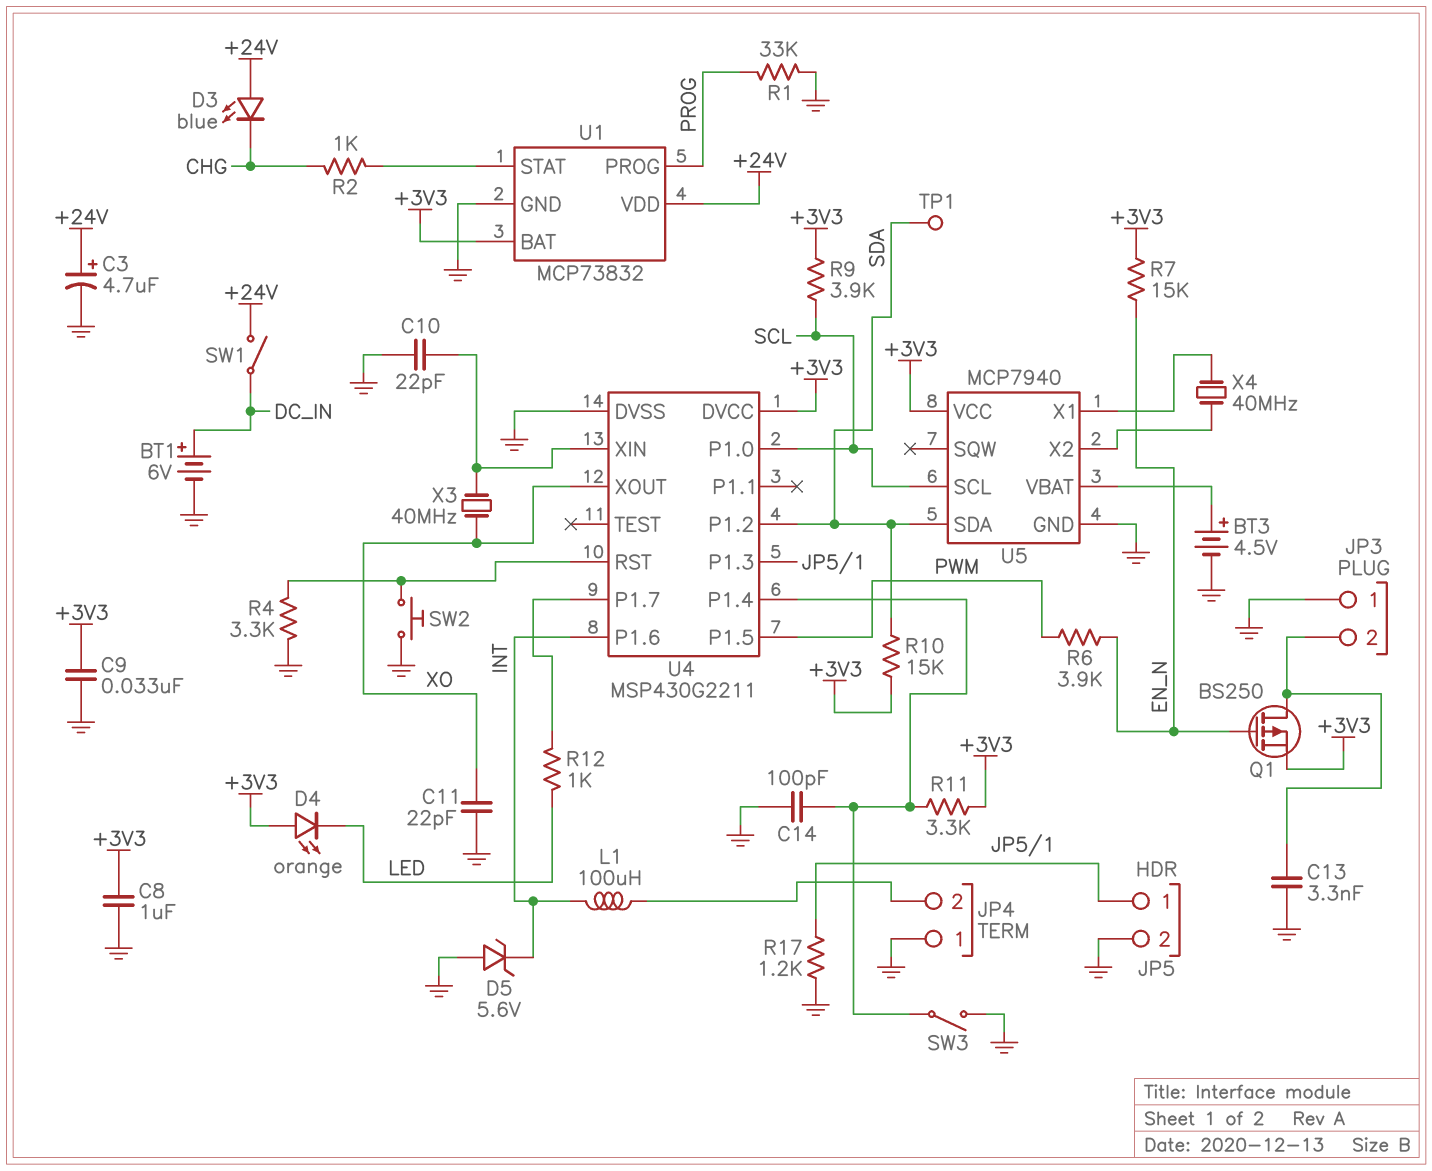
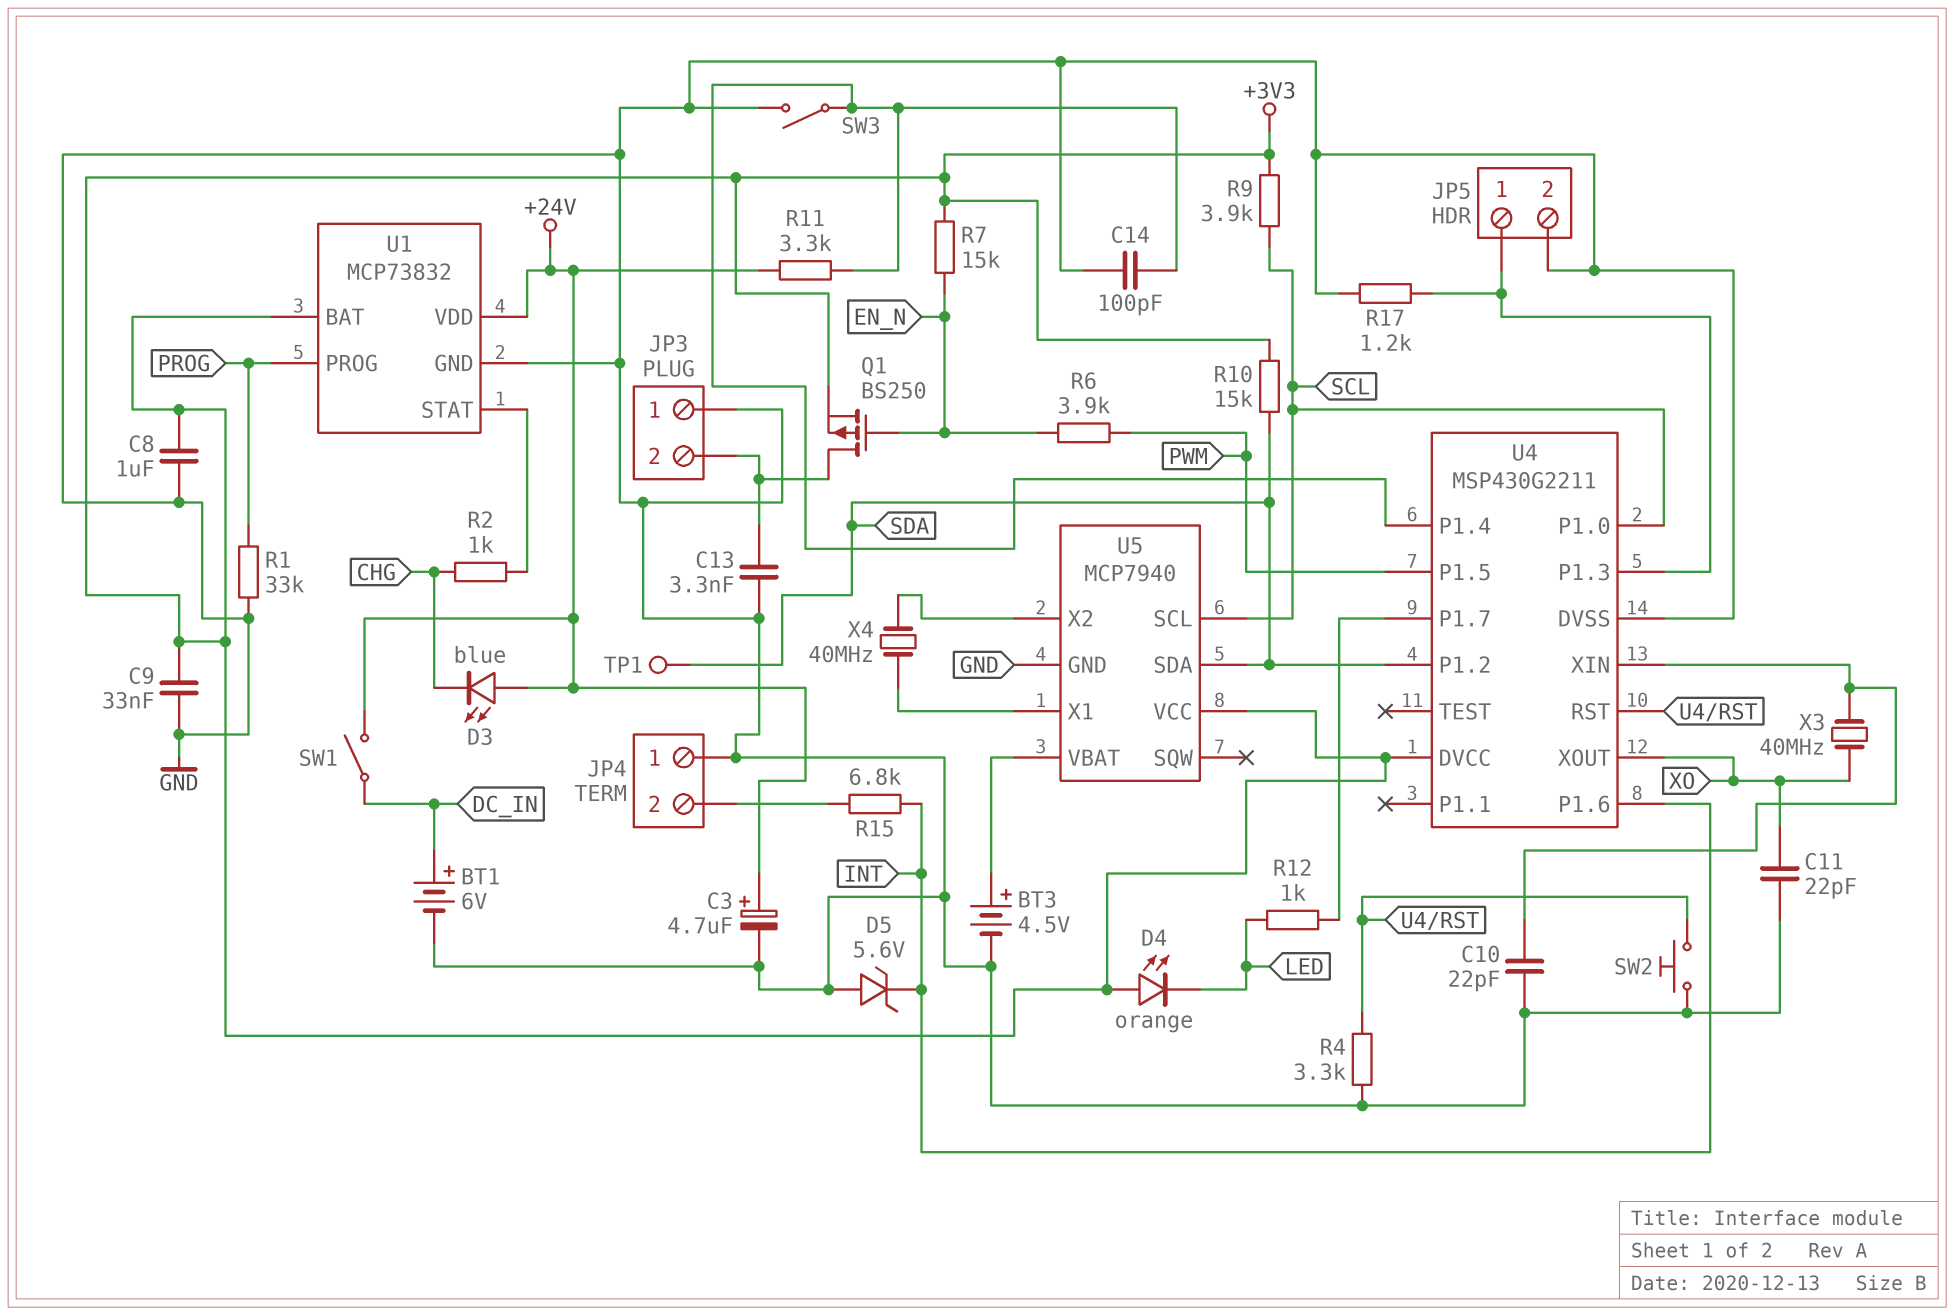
L1: 100uH (INT, JP4/2) -> none
R11: 3.3k (+3V3, U4/P1.4) -> 3.3k (+24V, U4/P1.4)
R15: none -> 6.8k (INT, JP4/2)

